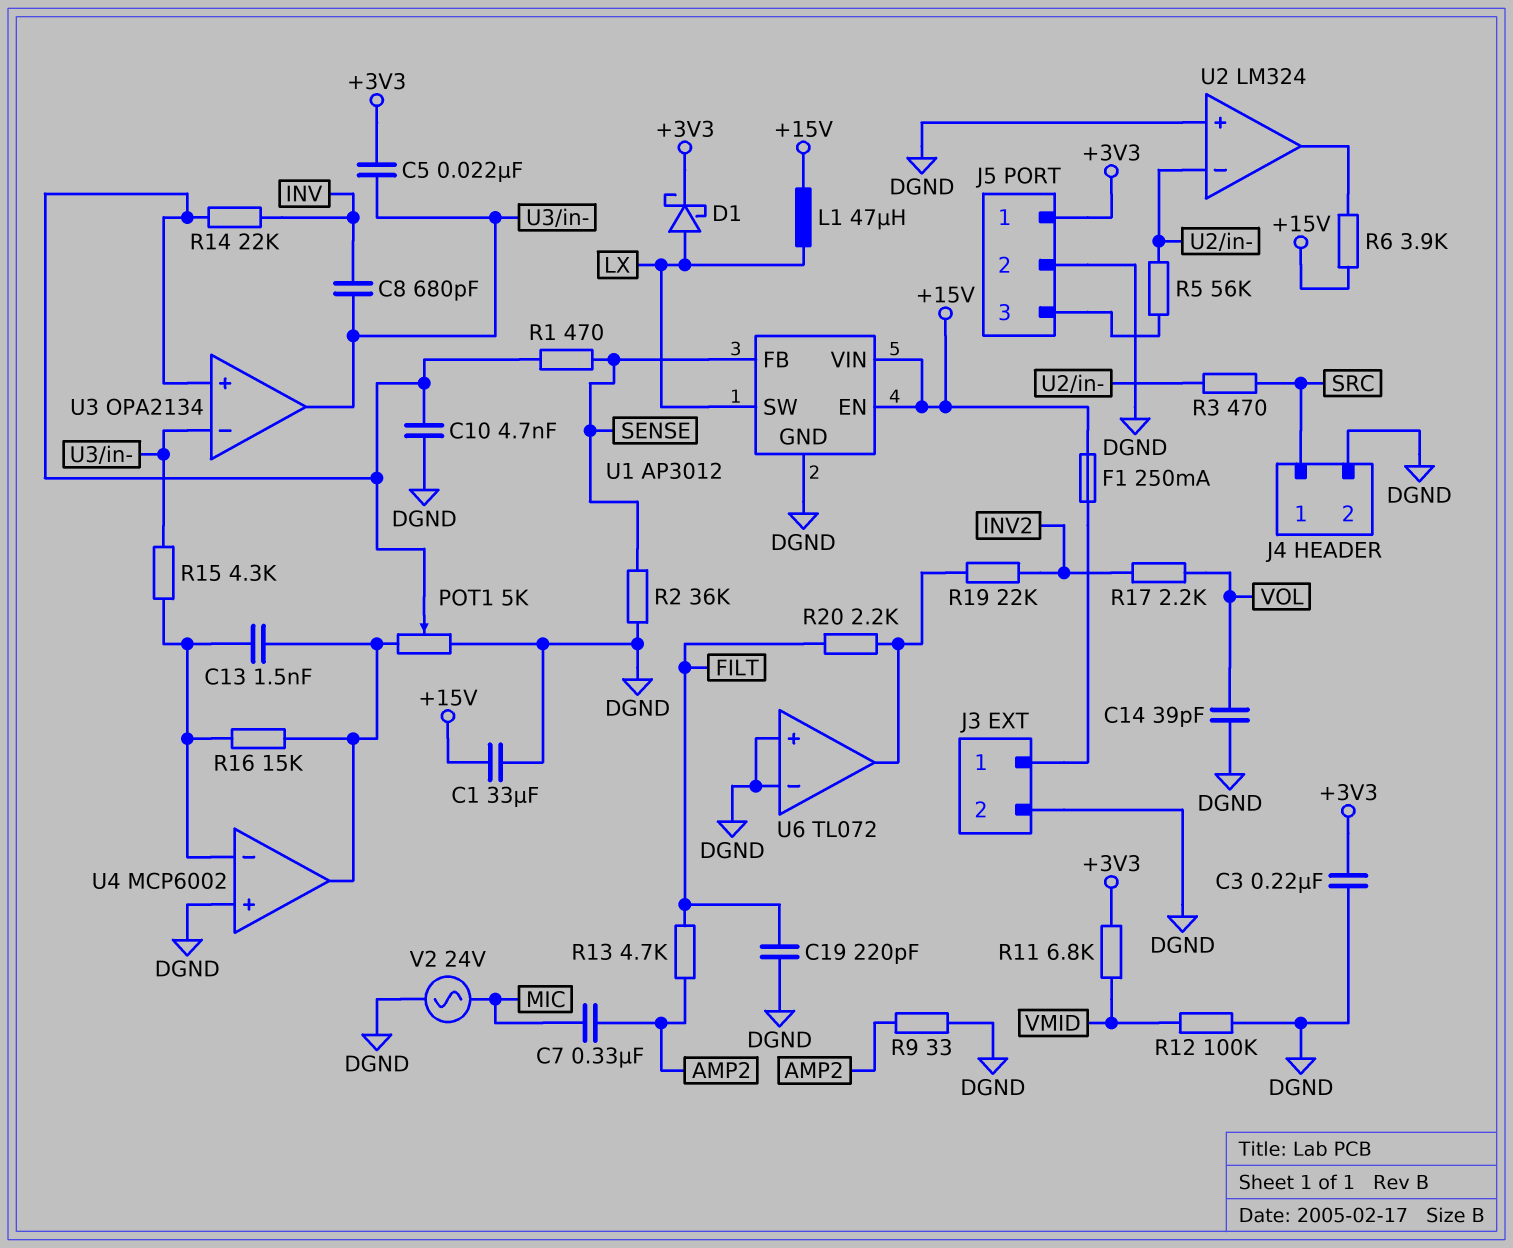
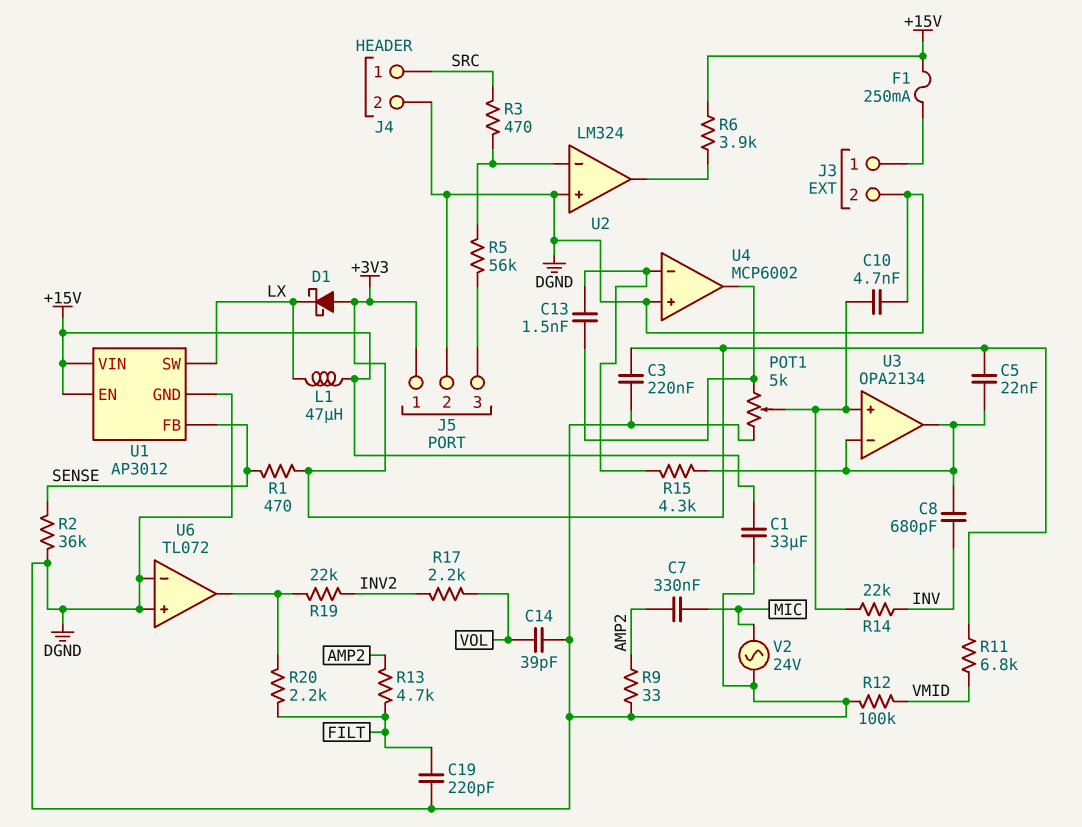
D1: schottky (A LX, K +3V3) -> schottky (A +3V3, K LX)
R1: 470 (SENSE, U3/in+) -> 470 (+3V3, SENSE)
R16: 15k (U4/in-, U4/out) -> none

